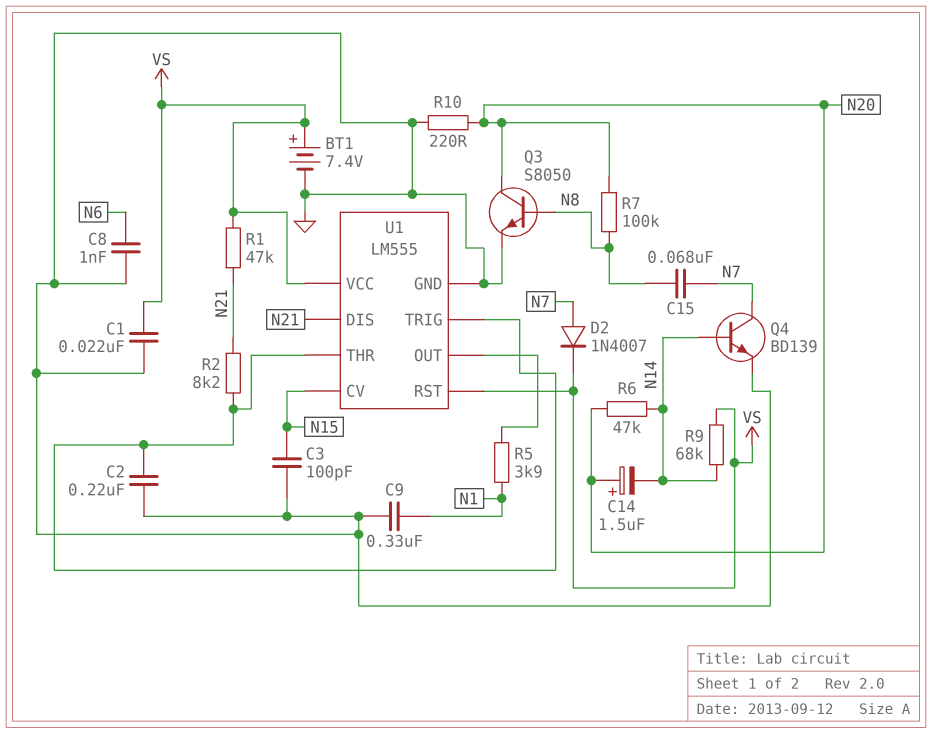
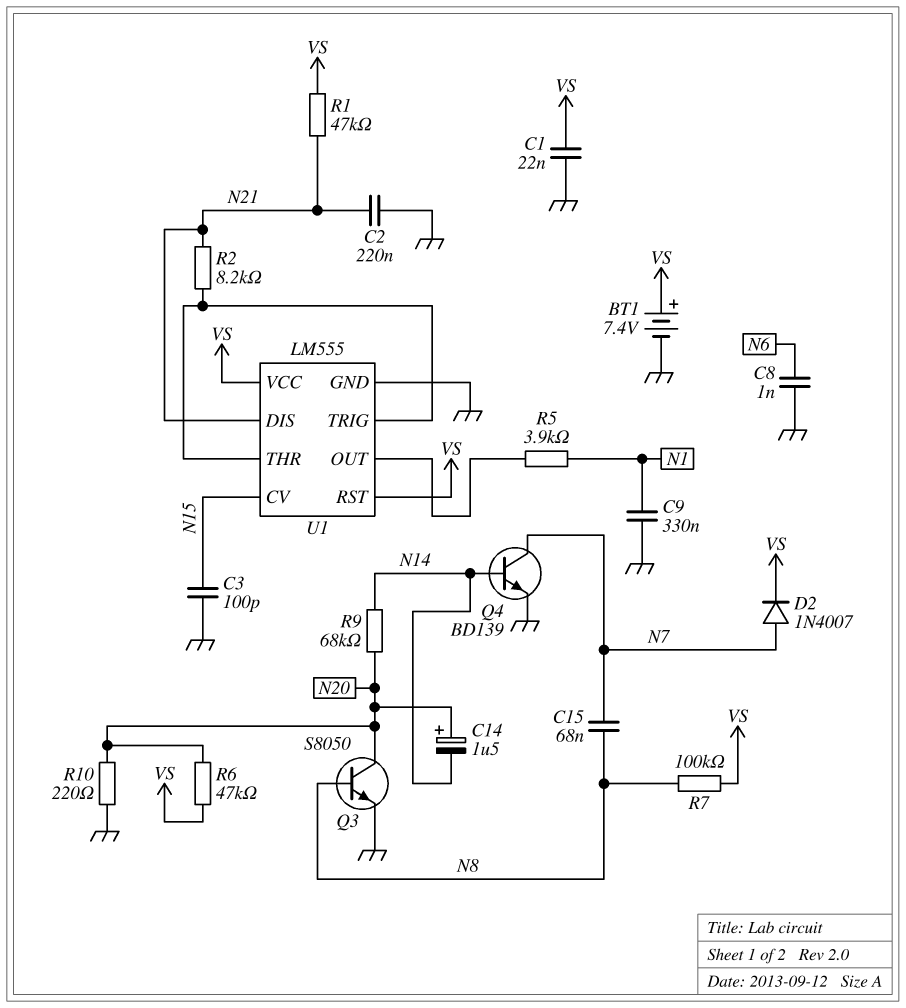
C2: 220nF (GND, U1/THR) -> 220nF (GND, N21)
R6: 47k (N14, N20) -> 47k (N20, VS)
R7: 100k (N8, N20) -> 100k (N8, VS)
R9: 68k (N14, VS) -> 68k (N14, N20)

